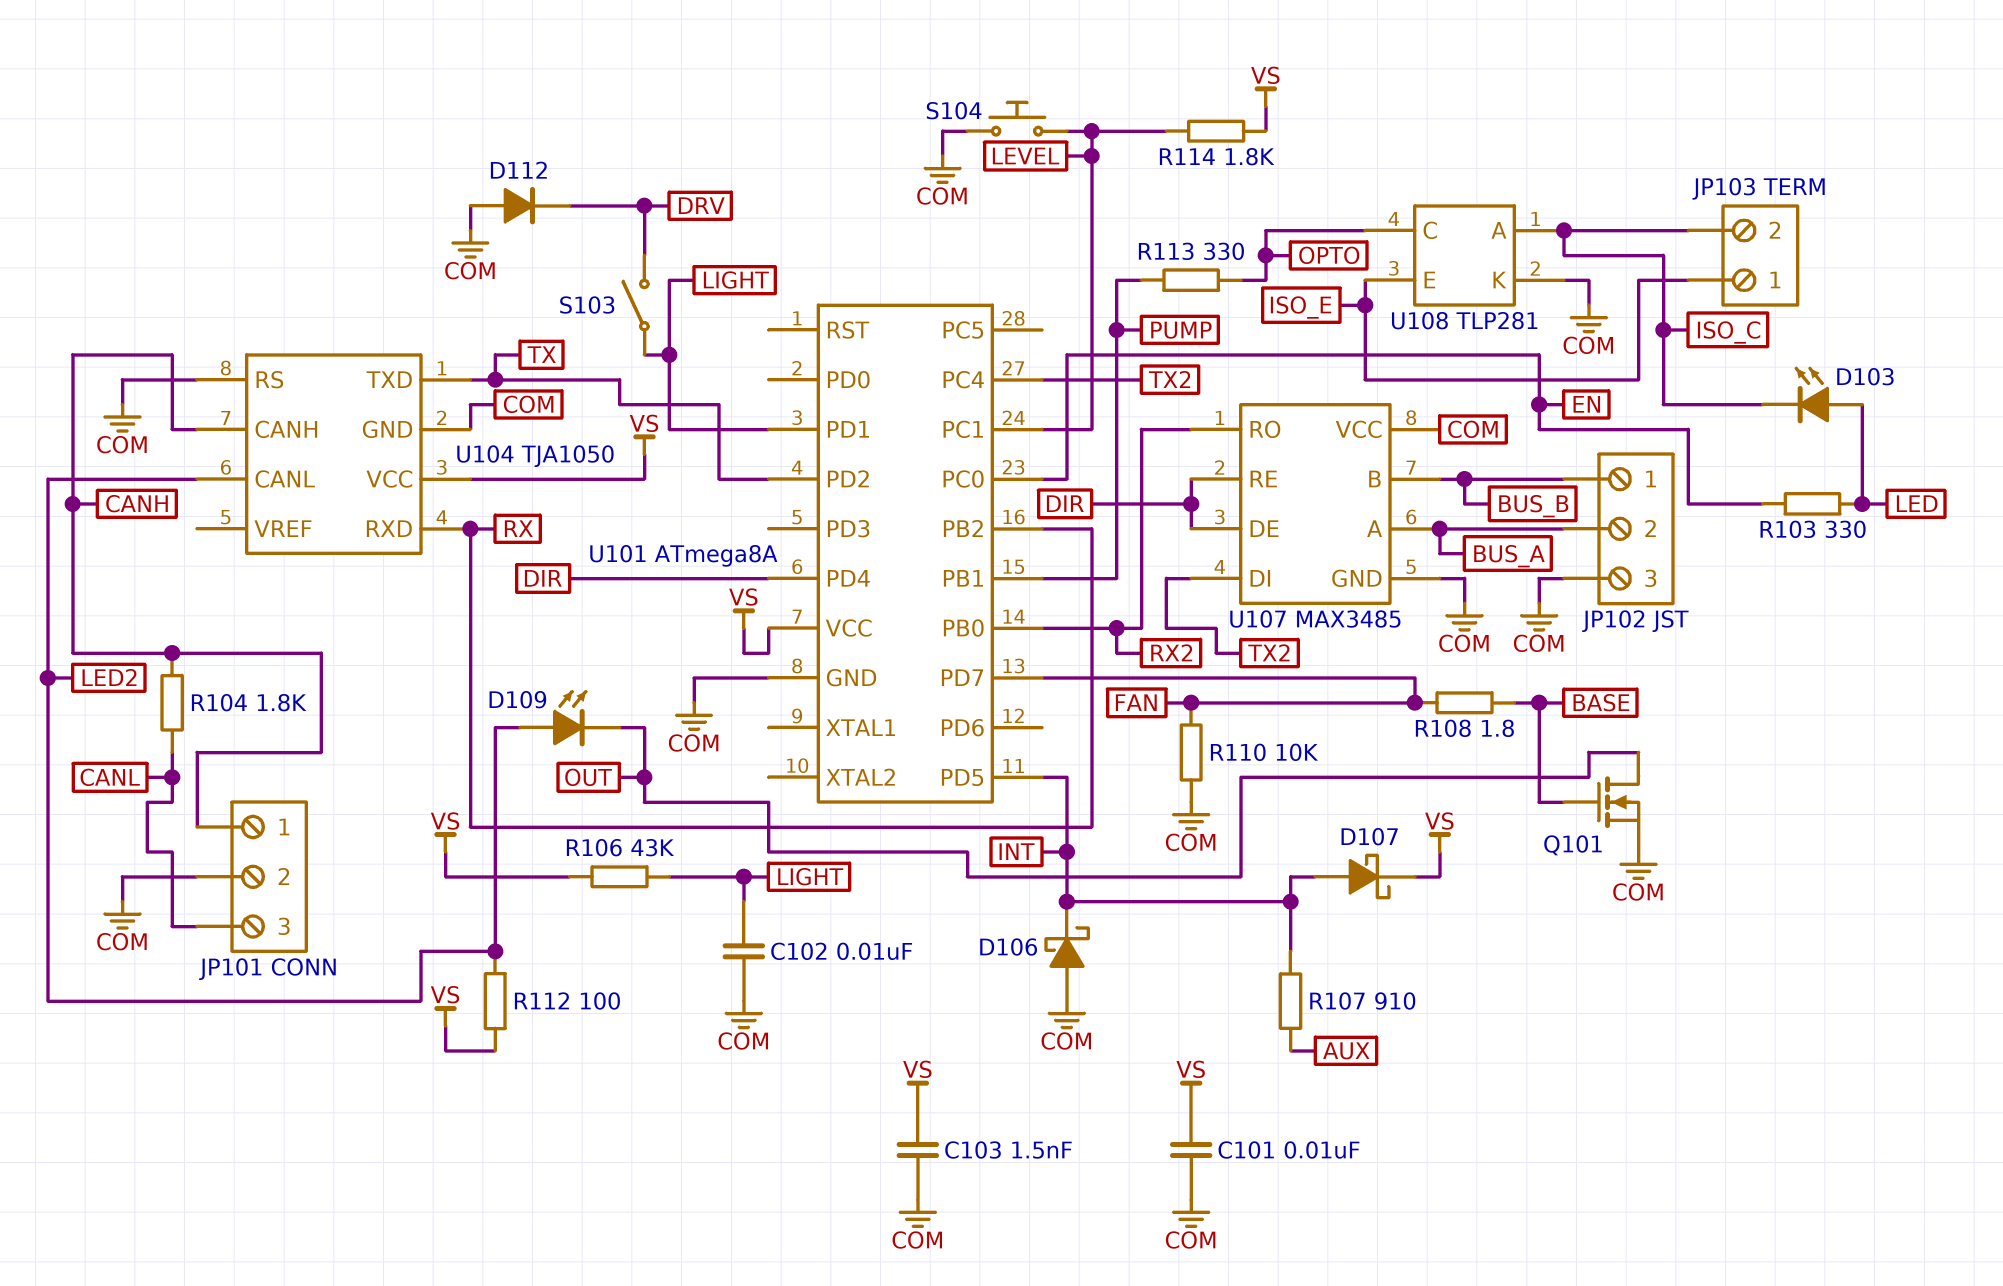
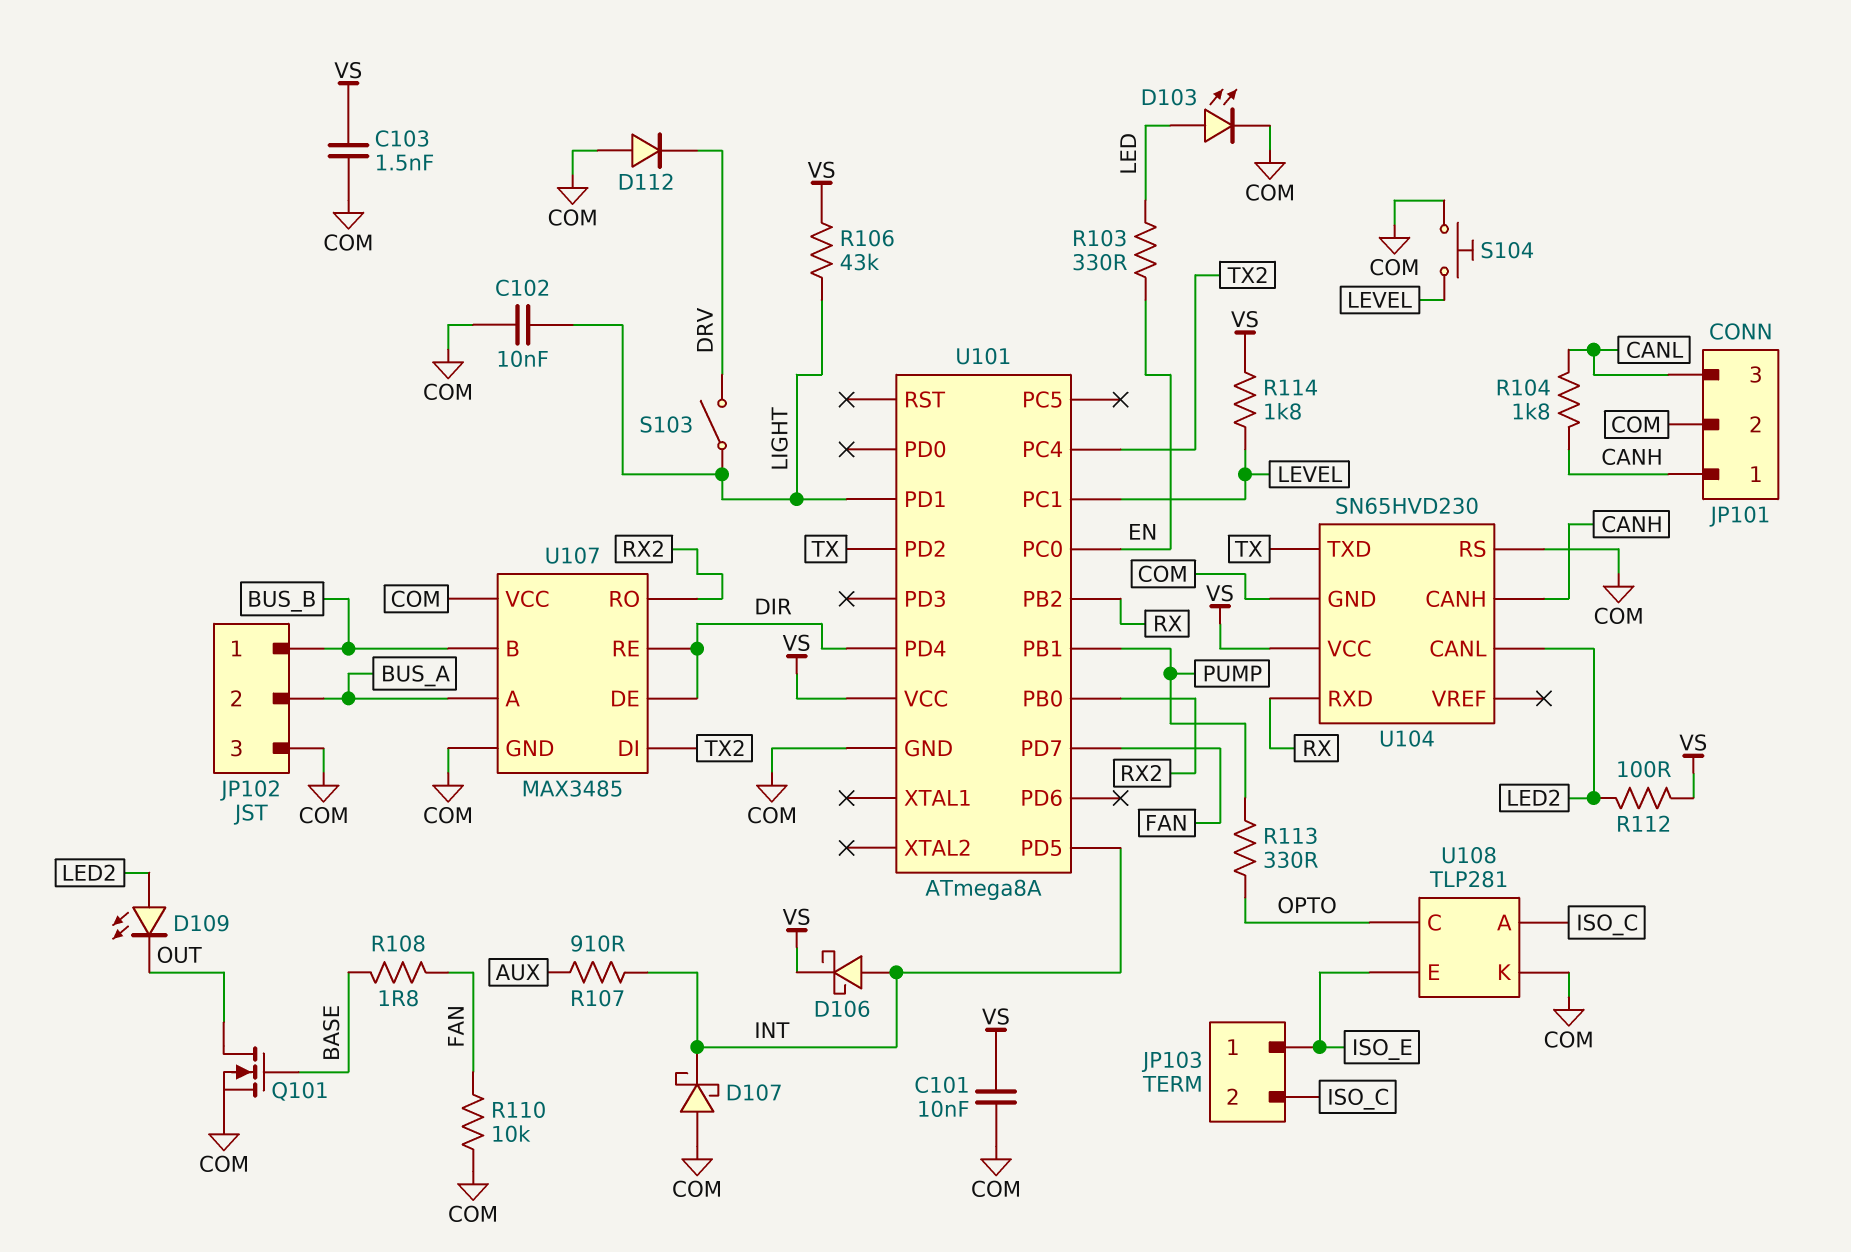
D103: LED (A LED, K ISO_C) -> LED (A LED, K COM)
D106: schottky (A COM, K INT) -> schottky (A INT, K VS)
D107: schottky (A INT, K VS) -> schottky (A COM, K INT)
U104: TJA1050 -> SN65HVD230

